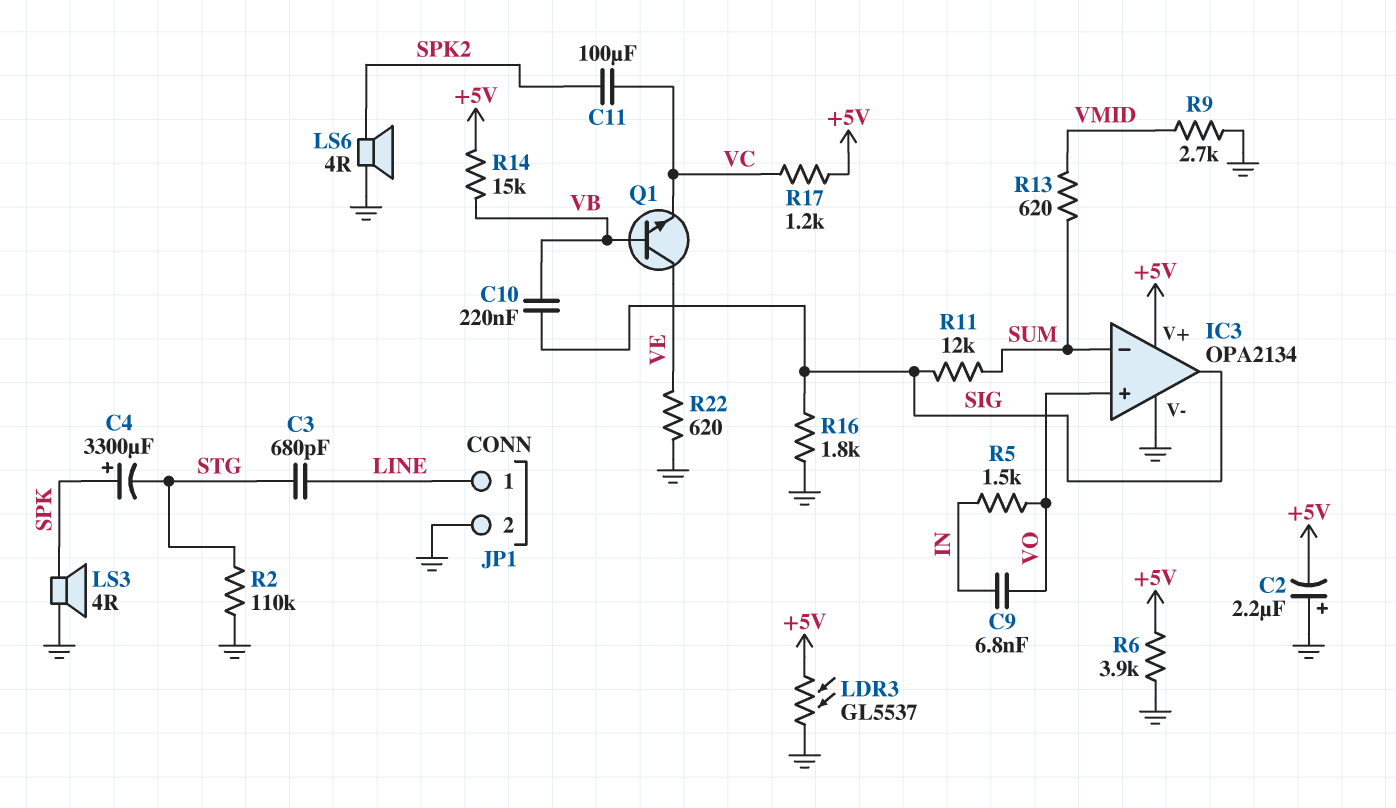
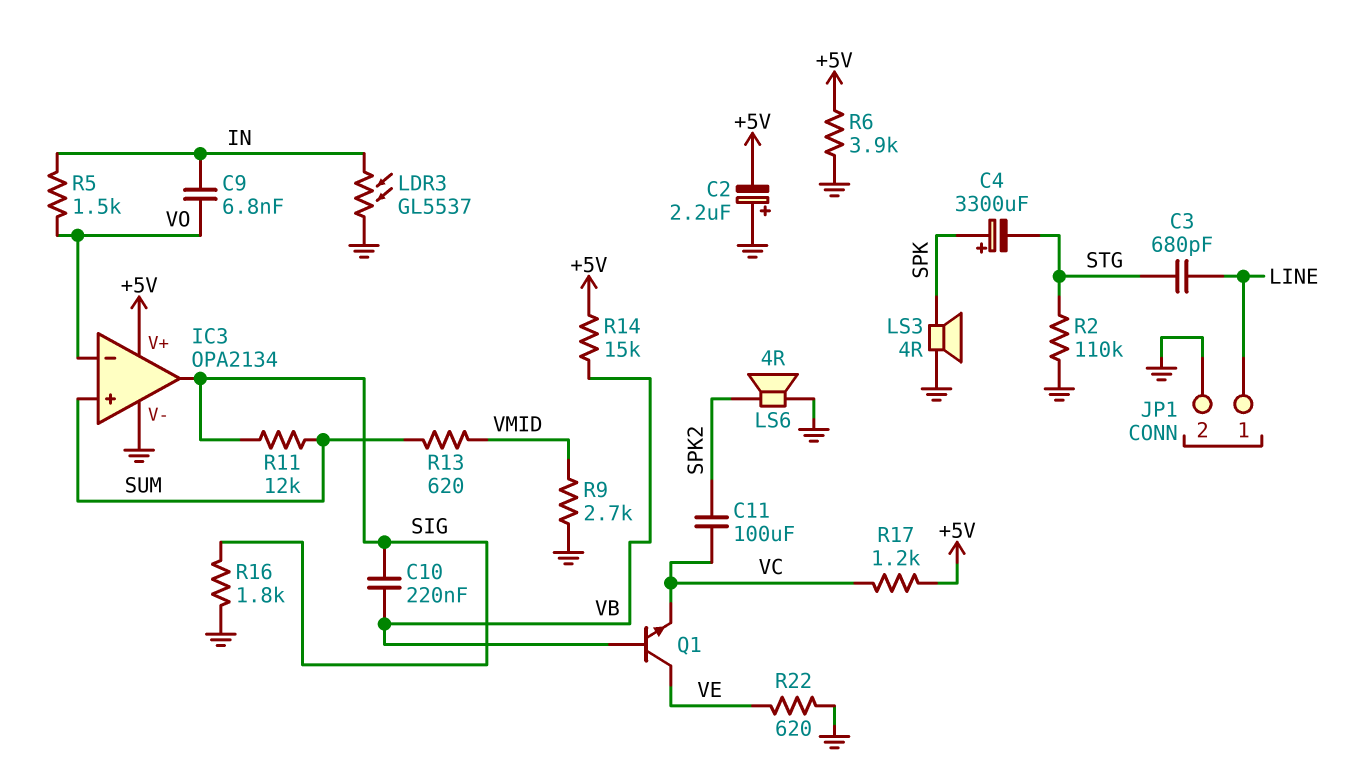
IC3 pin in+: VO -> SUM
IC3 pin in-: SUM -> VO
LDR3: GL5537 (+5V, GND) -> GL5537 (GND, IN)

